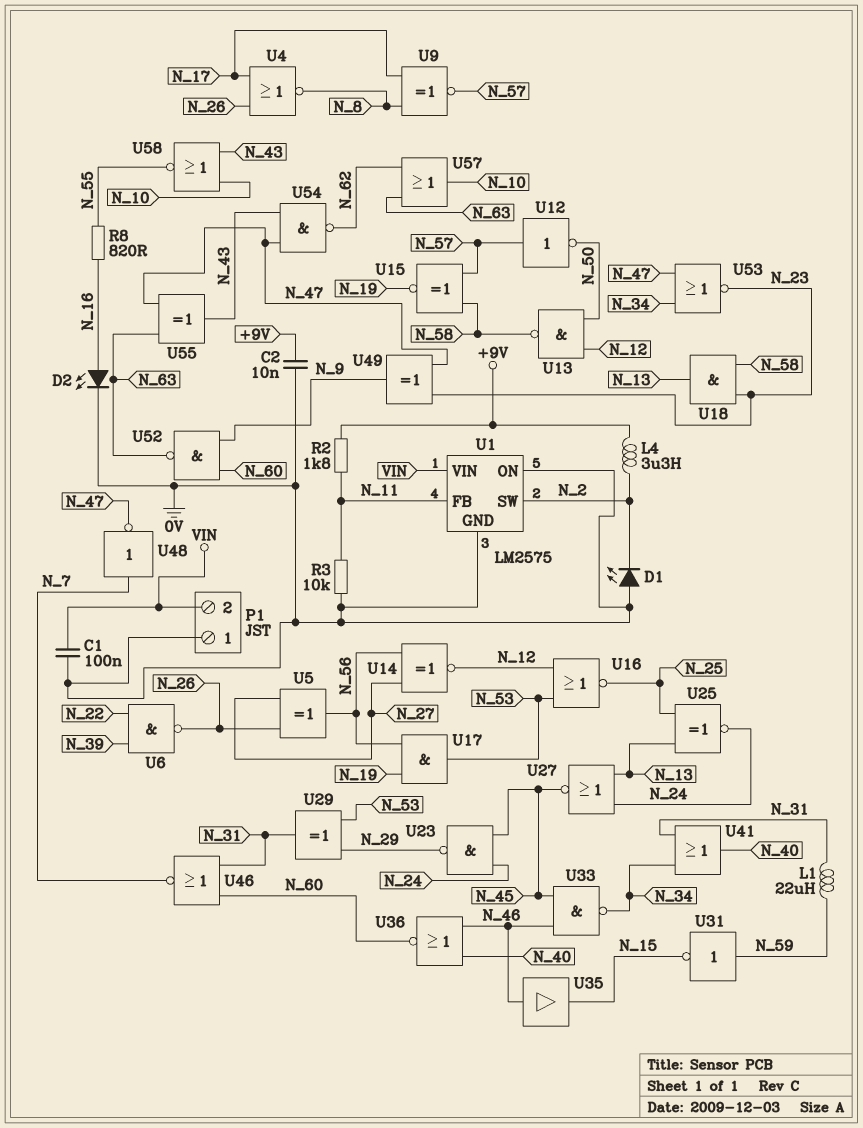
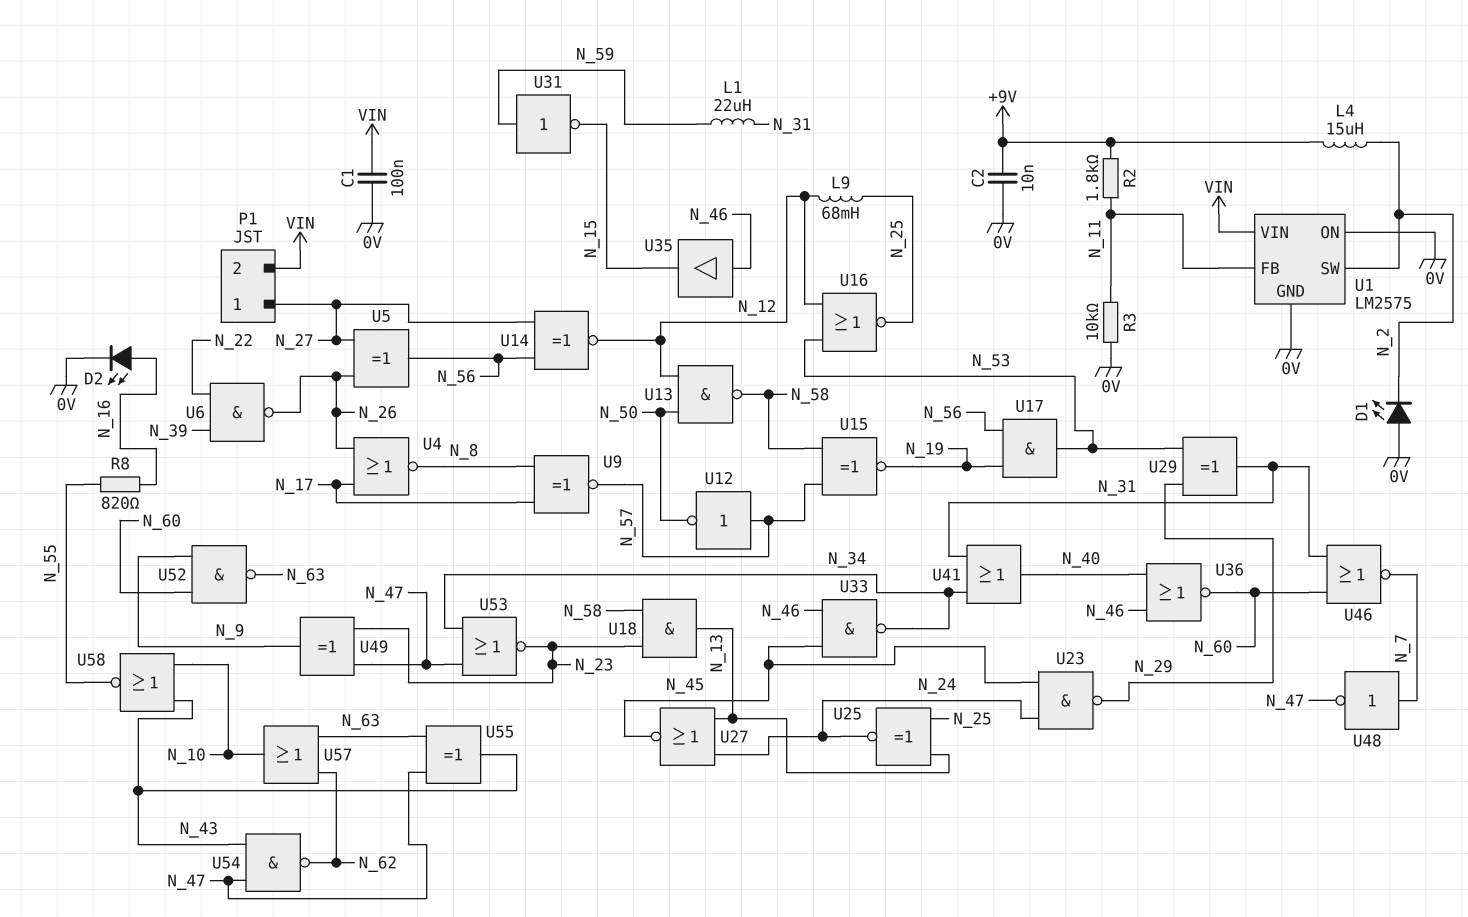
L4: 3.3uH (+9V, N_2) -> 15uH (+9V, N_2)
L9: none -> 68mH (N_12, N_25)
P1 pin 1: 0V -> N_27

